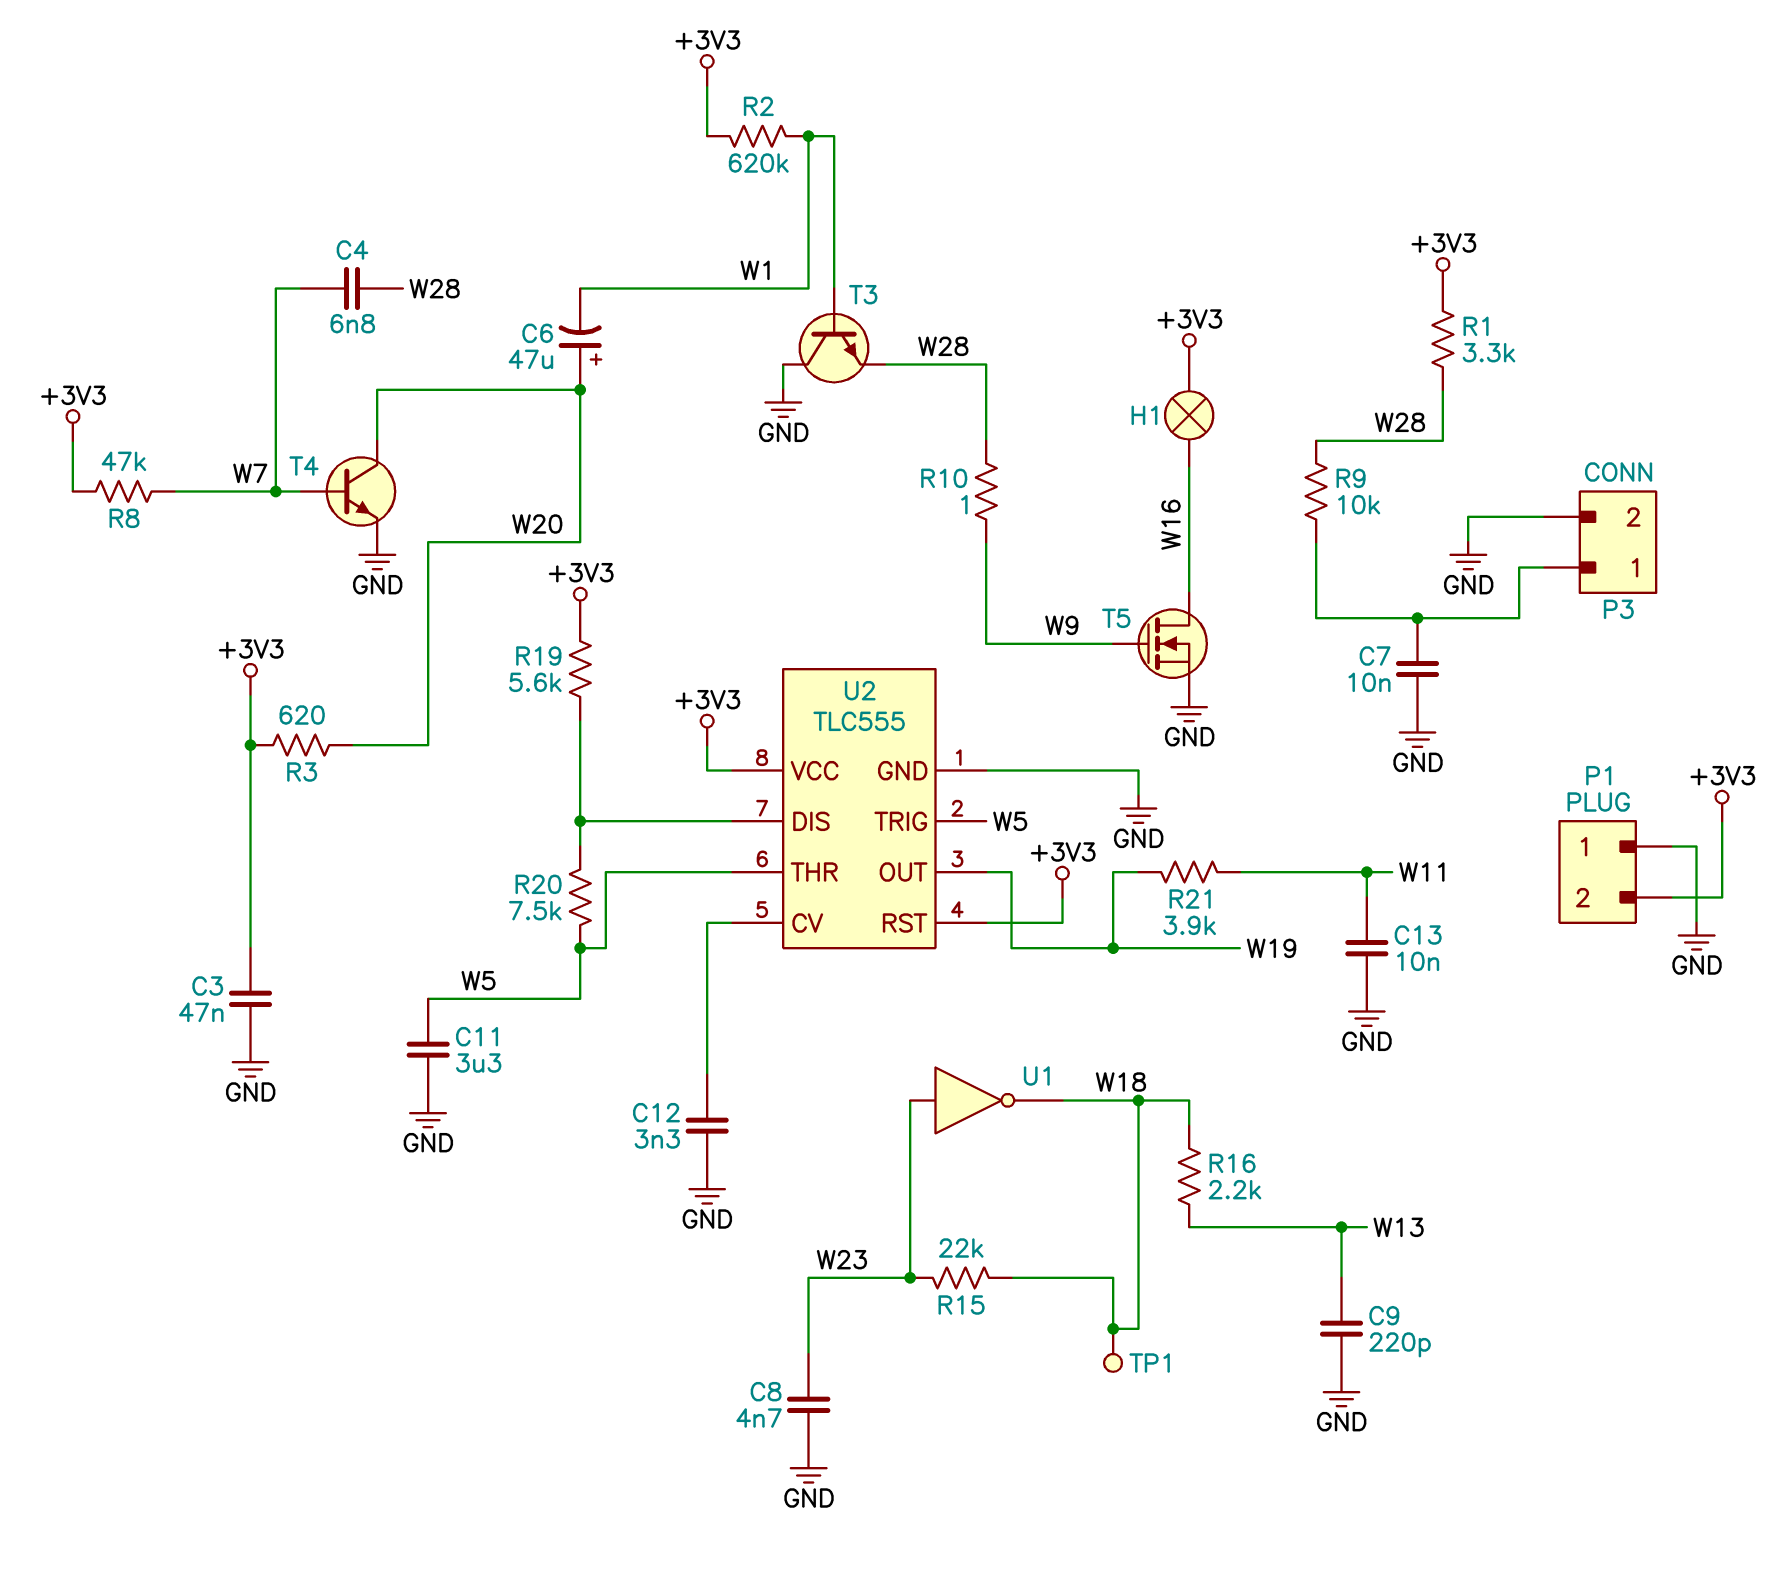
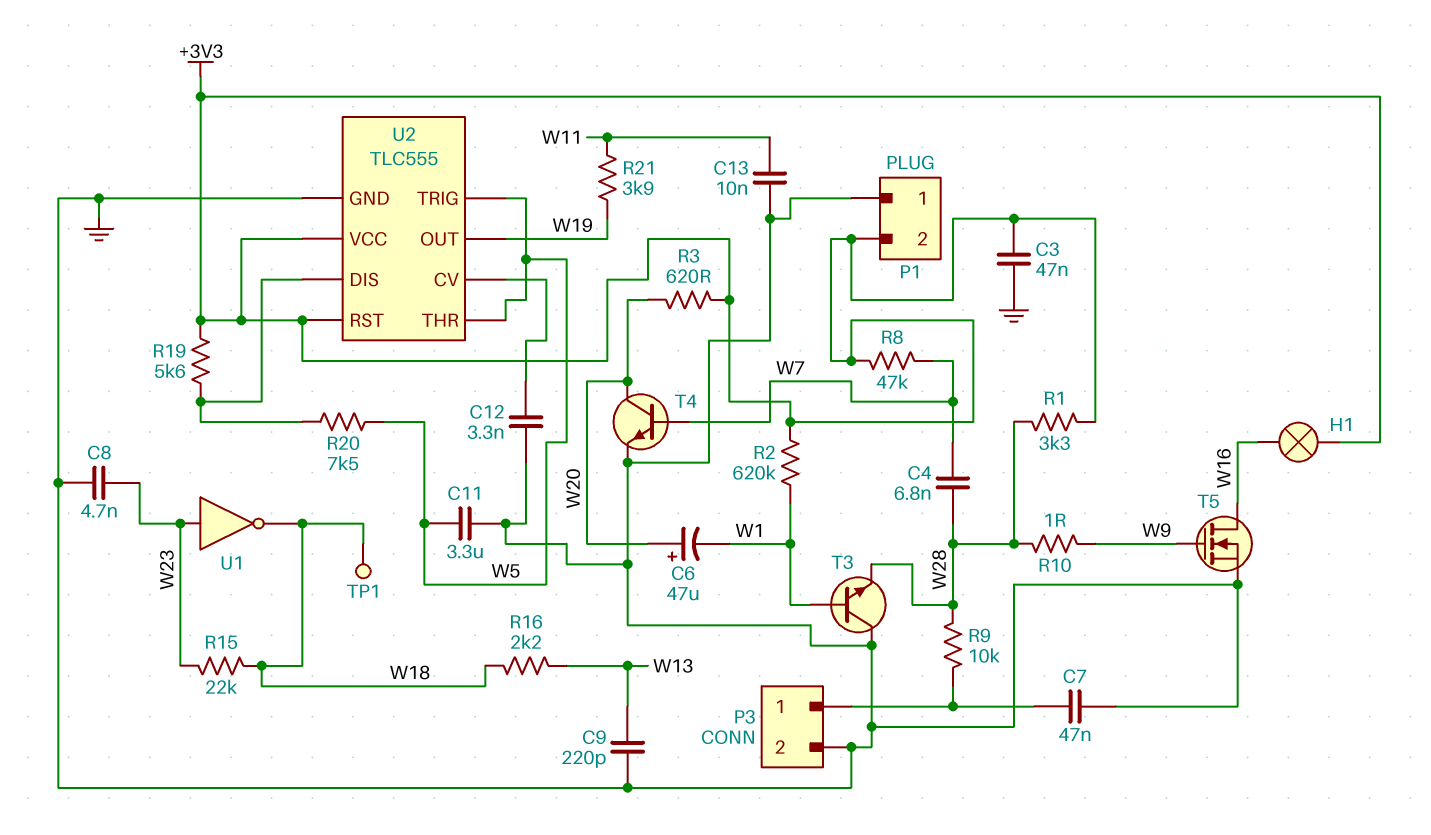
C7: 10nF (GND, P3/1) -> 47nF (GND, P3/1)

